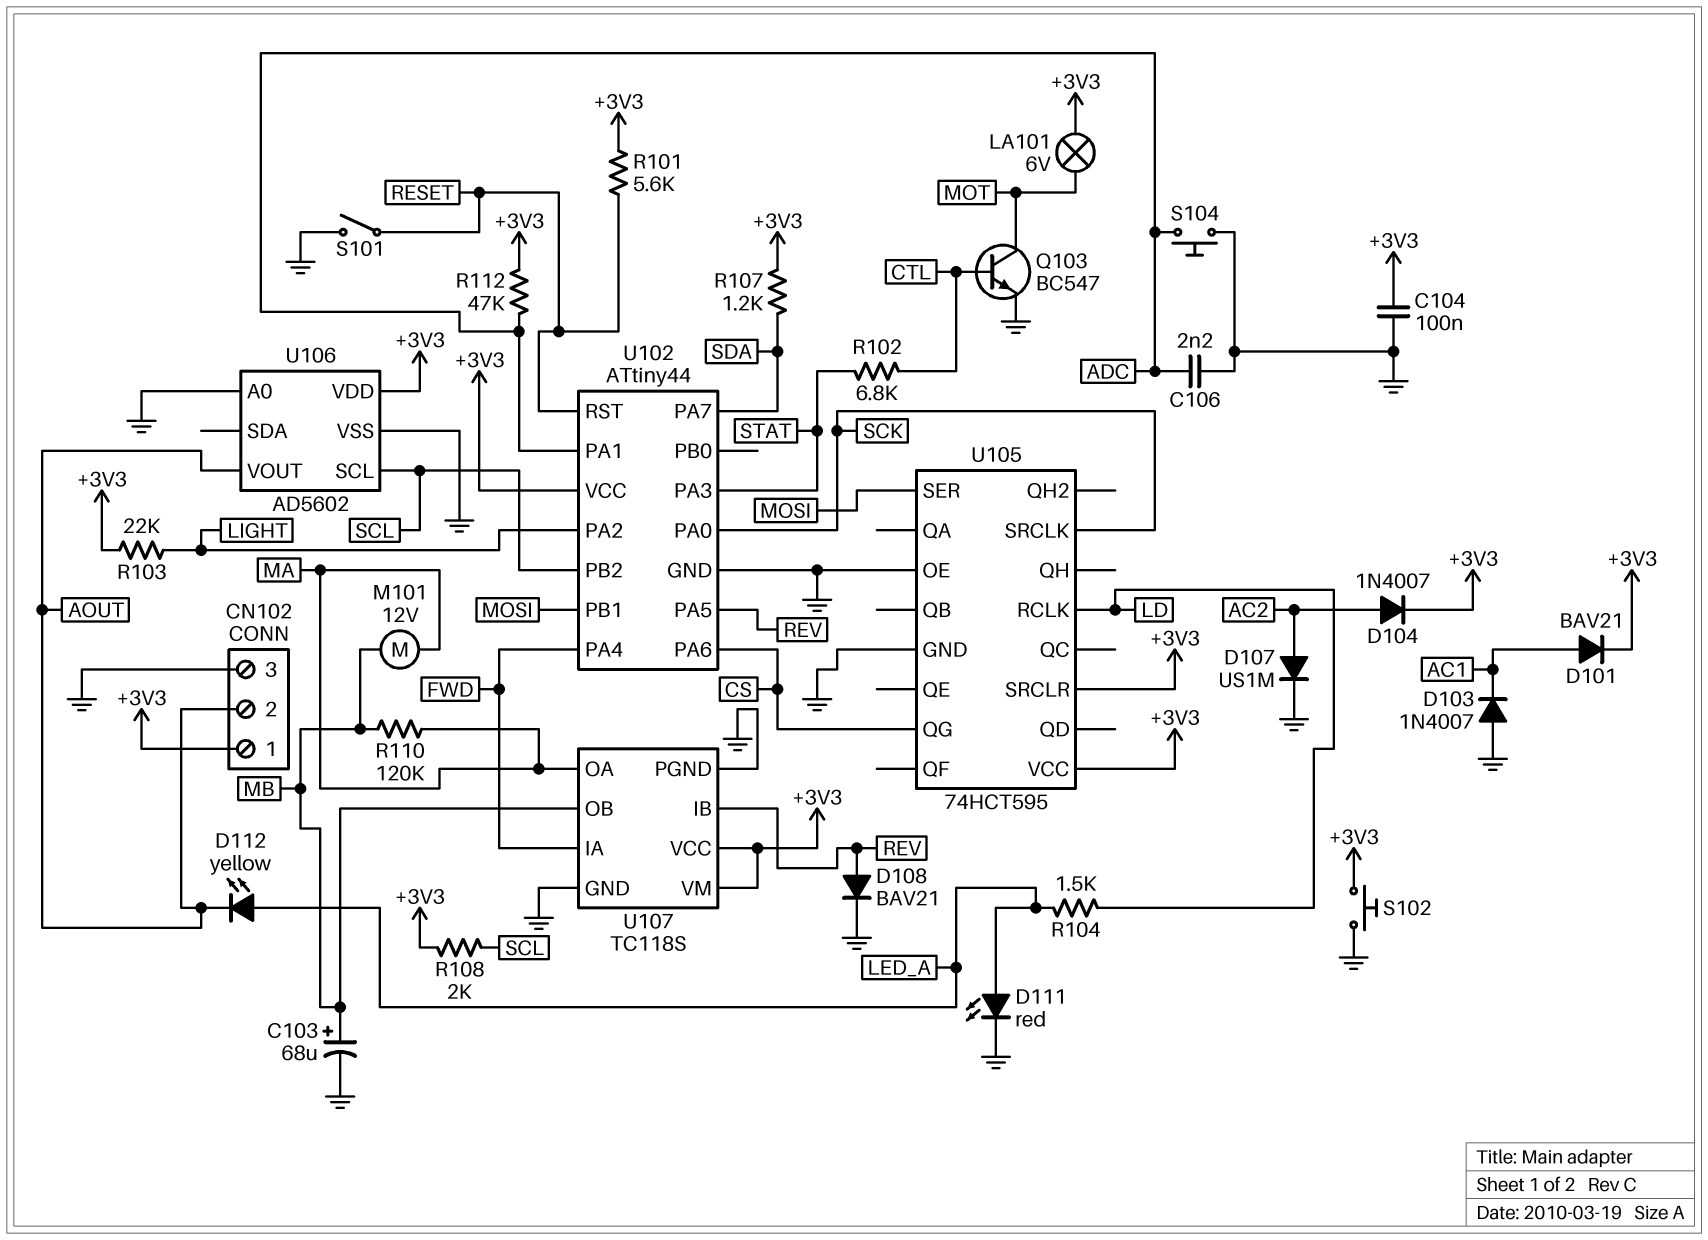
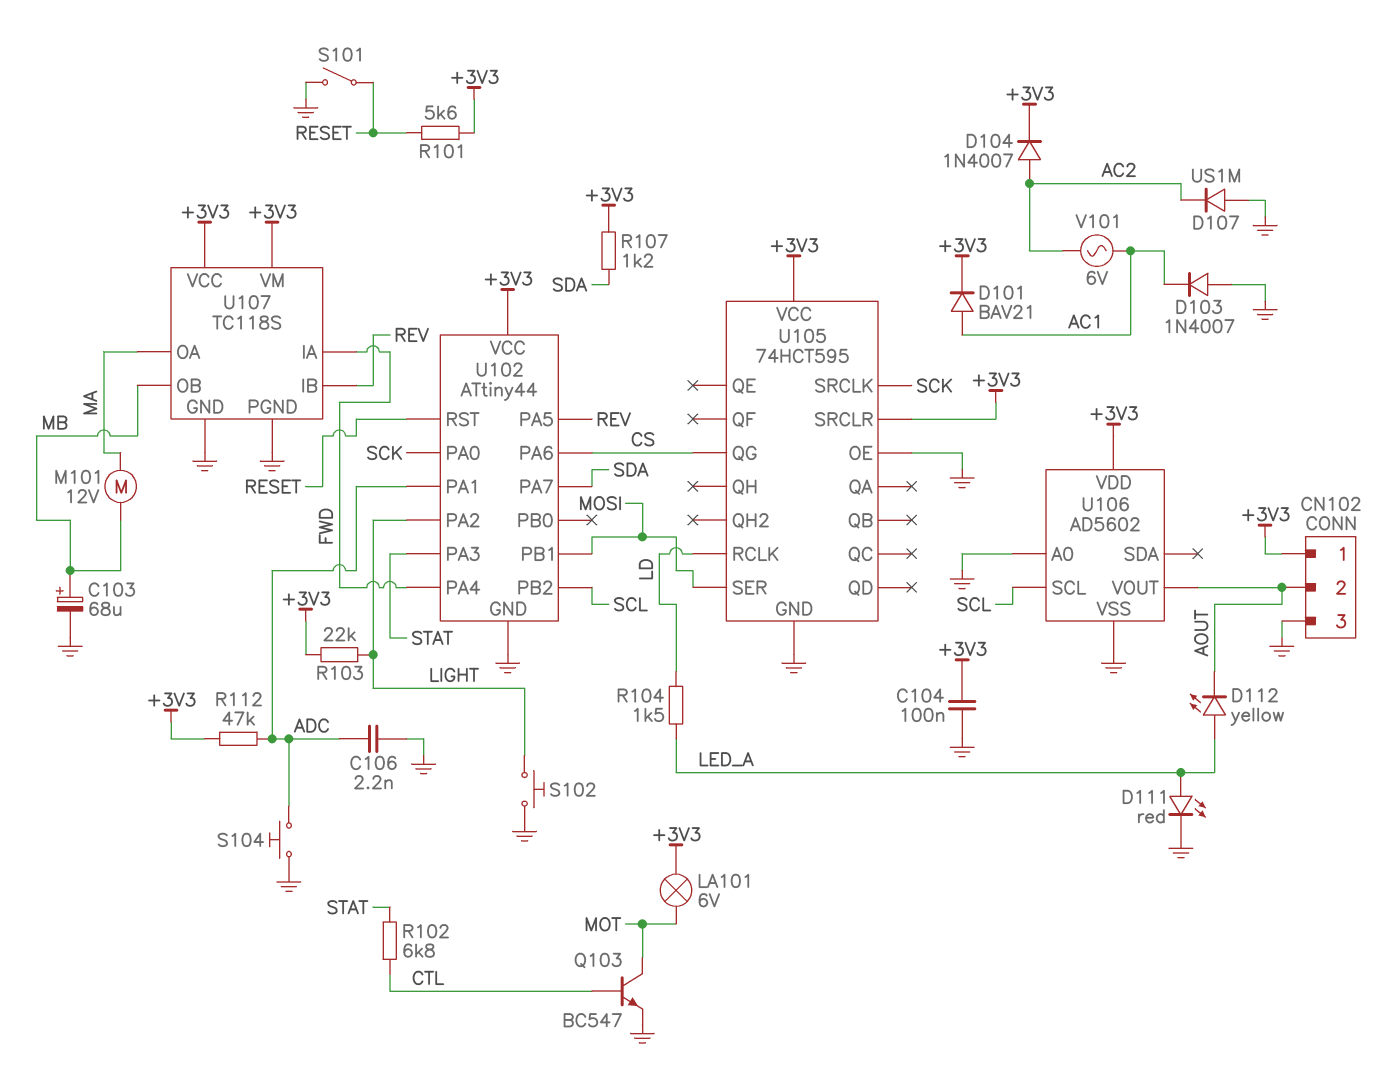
D107: diode US1M (A AC2, K GND) -> diode US1M (A GND, K AC2)
D108: diode BAV21 (A REV, K GND) -> none
R108: 2k (+3V3, SCL) -> none
R110: 120k (MA, MB) -> none
S102: button (+3V3, GND) -> button (GND, LIGHT)
V101: none -> AC 6V (AC1, AC2)

